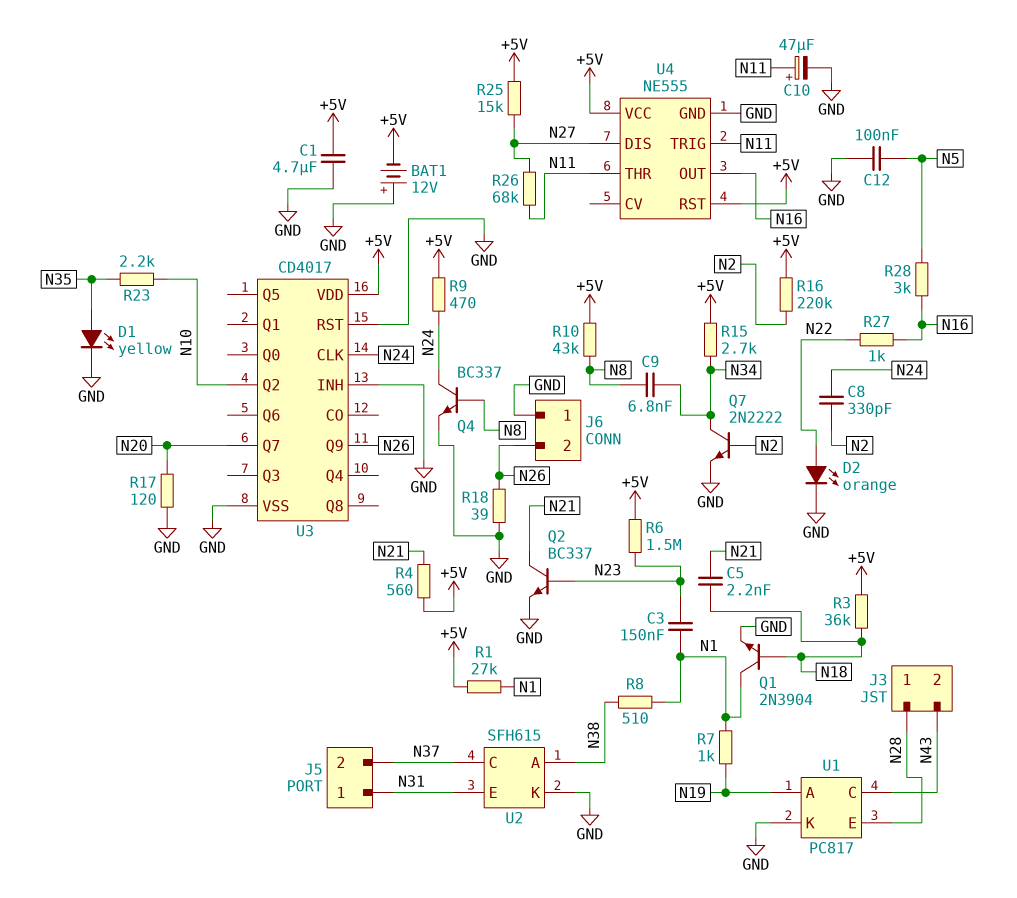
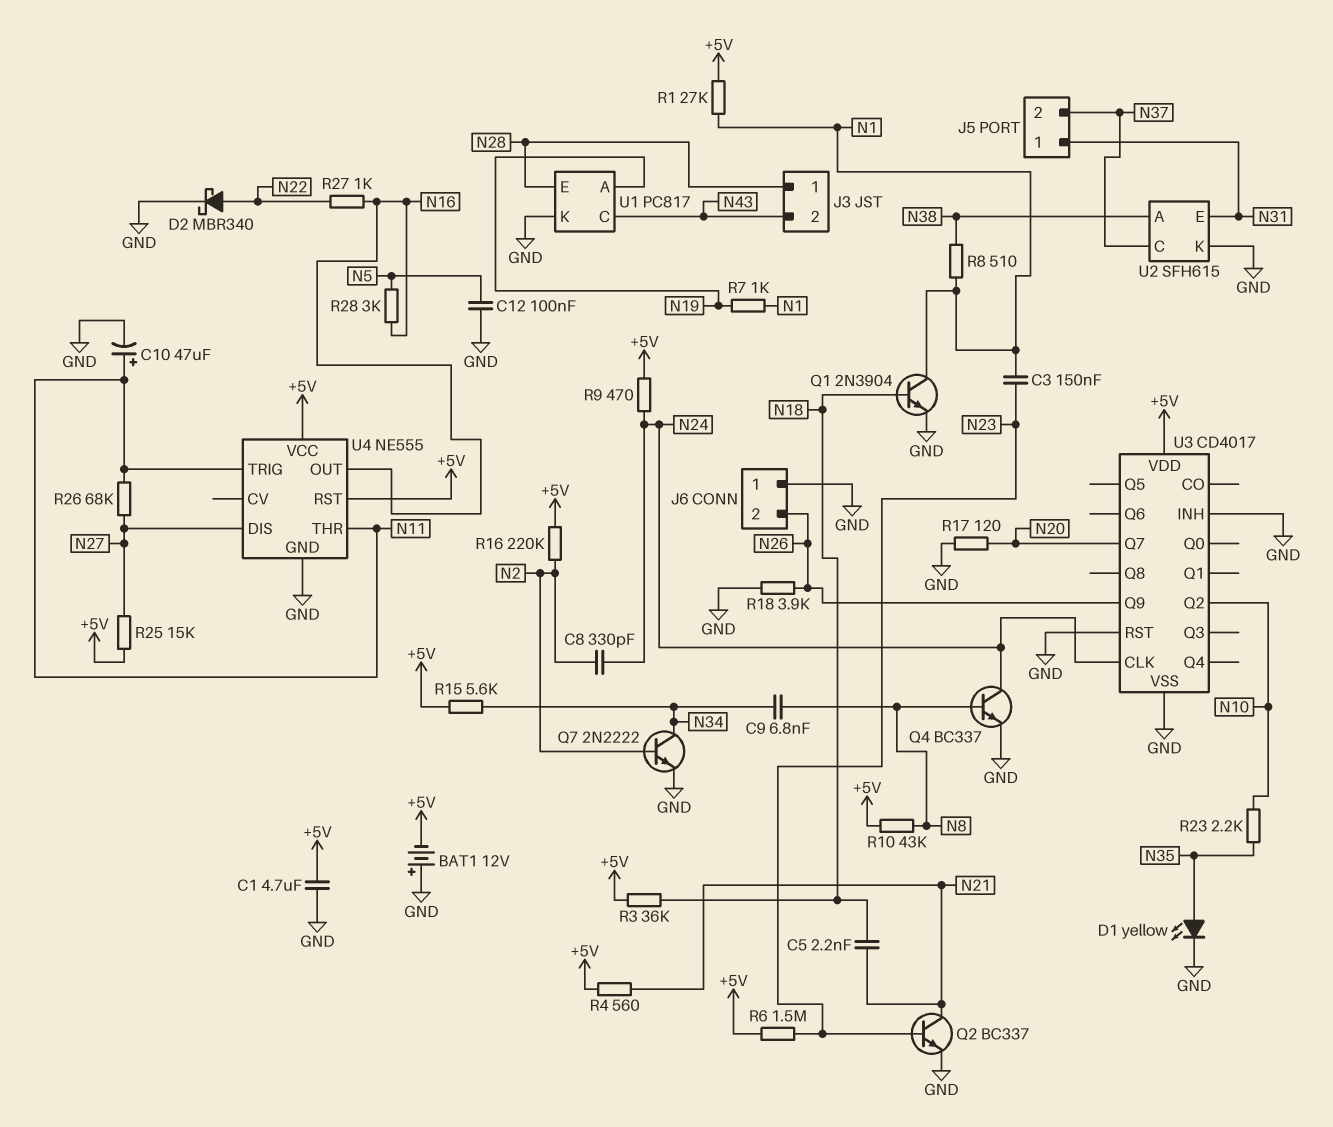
D2: LED orange (A N22, K GND) -> schottky MBR340 (A N22, K GND)
R15: 2.7k (+5V, N34) -> 5.6k (+5V, N34)
R18: 39 (GND, N26) -> 3.9k (GND, N26)

